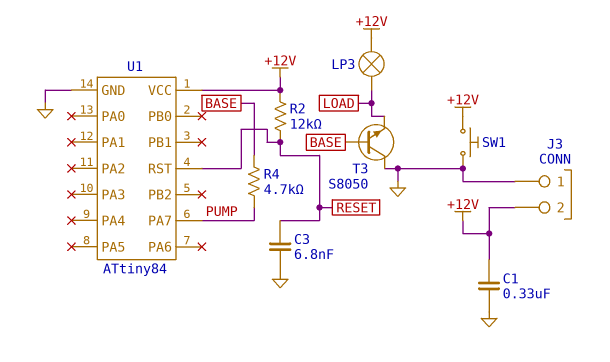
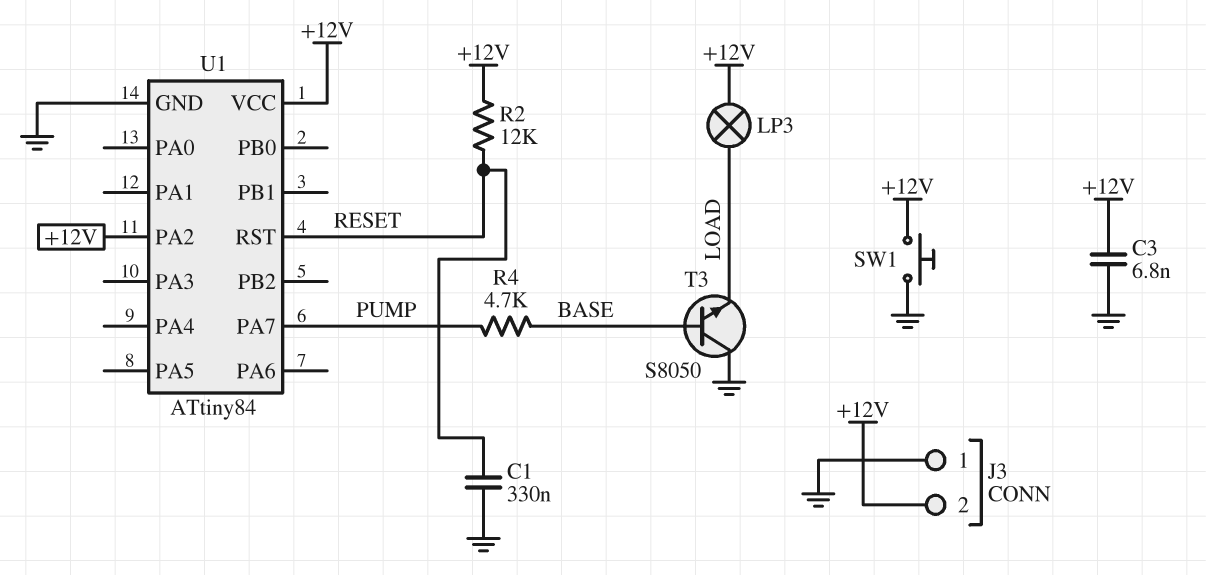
C1: 330nF (+12V, GND) -> 330nF (GND, RESET)
C3: 6.8nF (GND, RESET) -> 6.8nF (+12V, GND)
U1 pin PA2: none -> +12V

